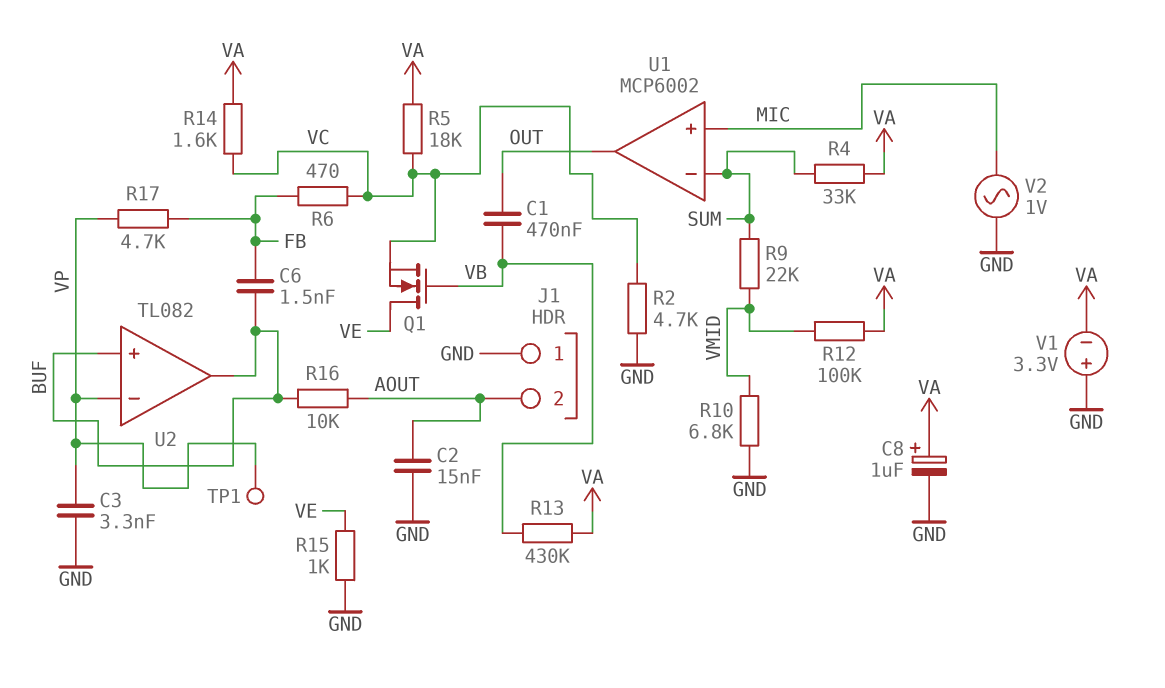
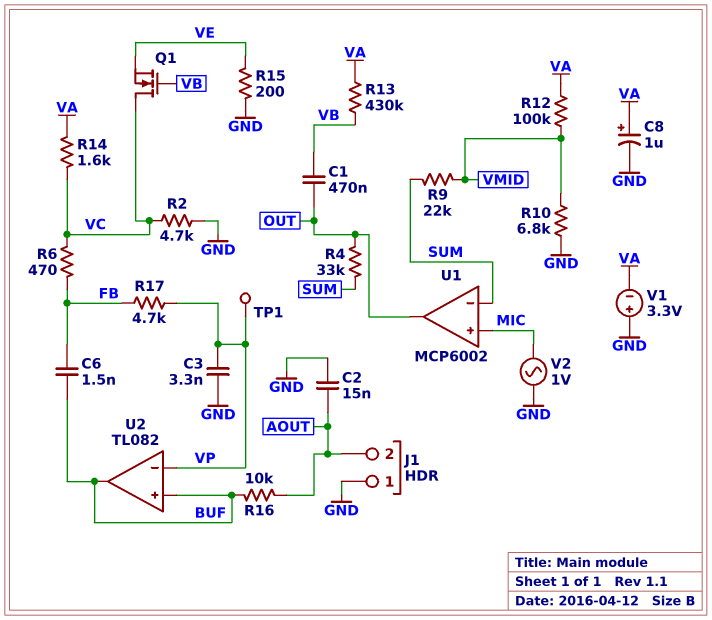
Q1: NMOS (G VB, D VE, S VC) -> NMOS (G VB, D VC, S VE)
R4: 33k (SUM, VA) -> 33k (OUT, SUM)
R5: 18k (VA, VC) -> none
R15: 1k (GND, VE) -> 200 (GND, VE)

